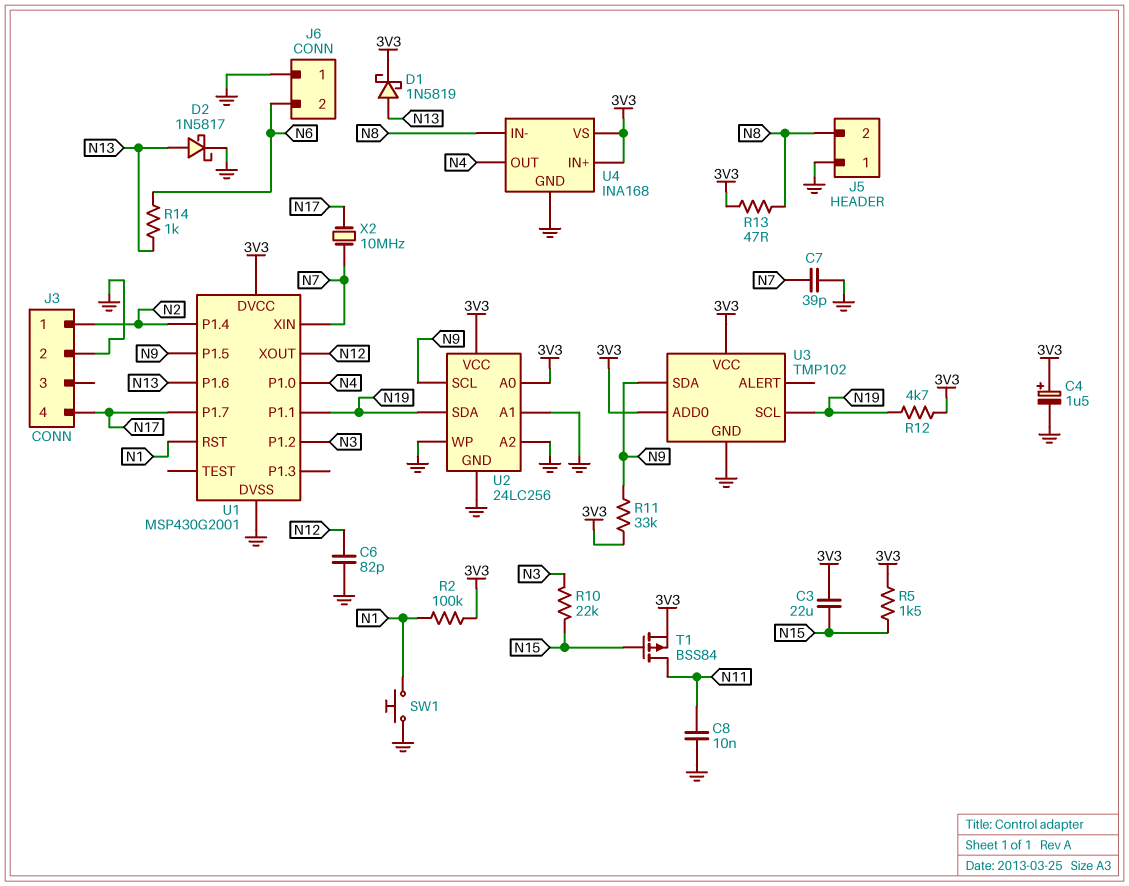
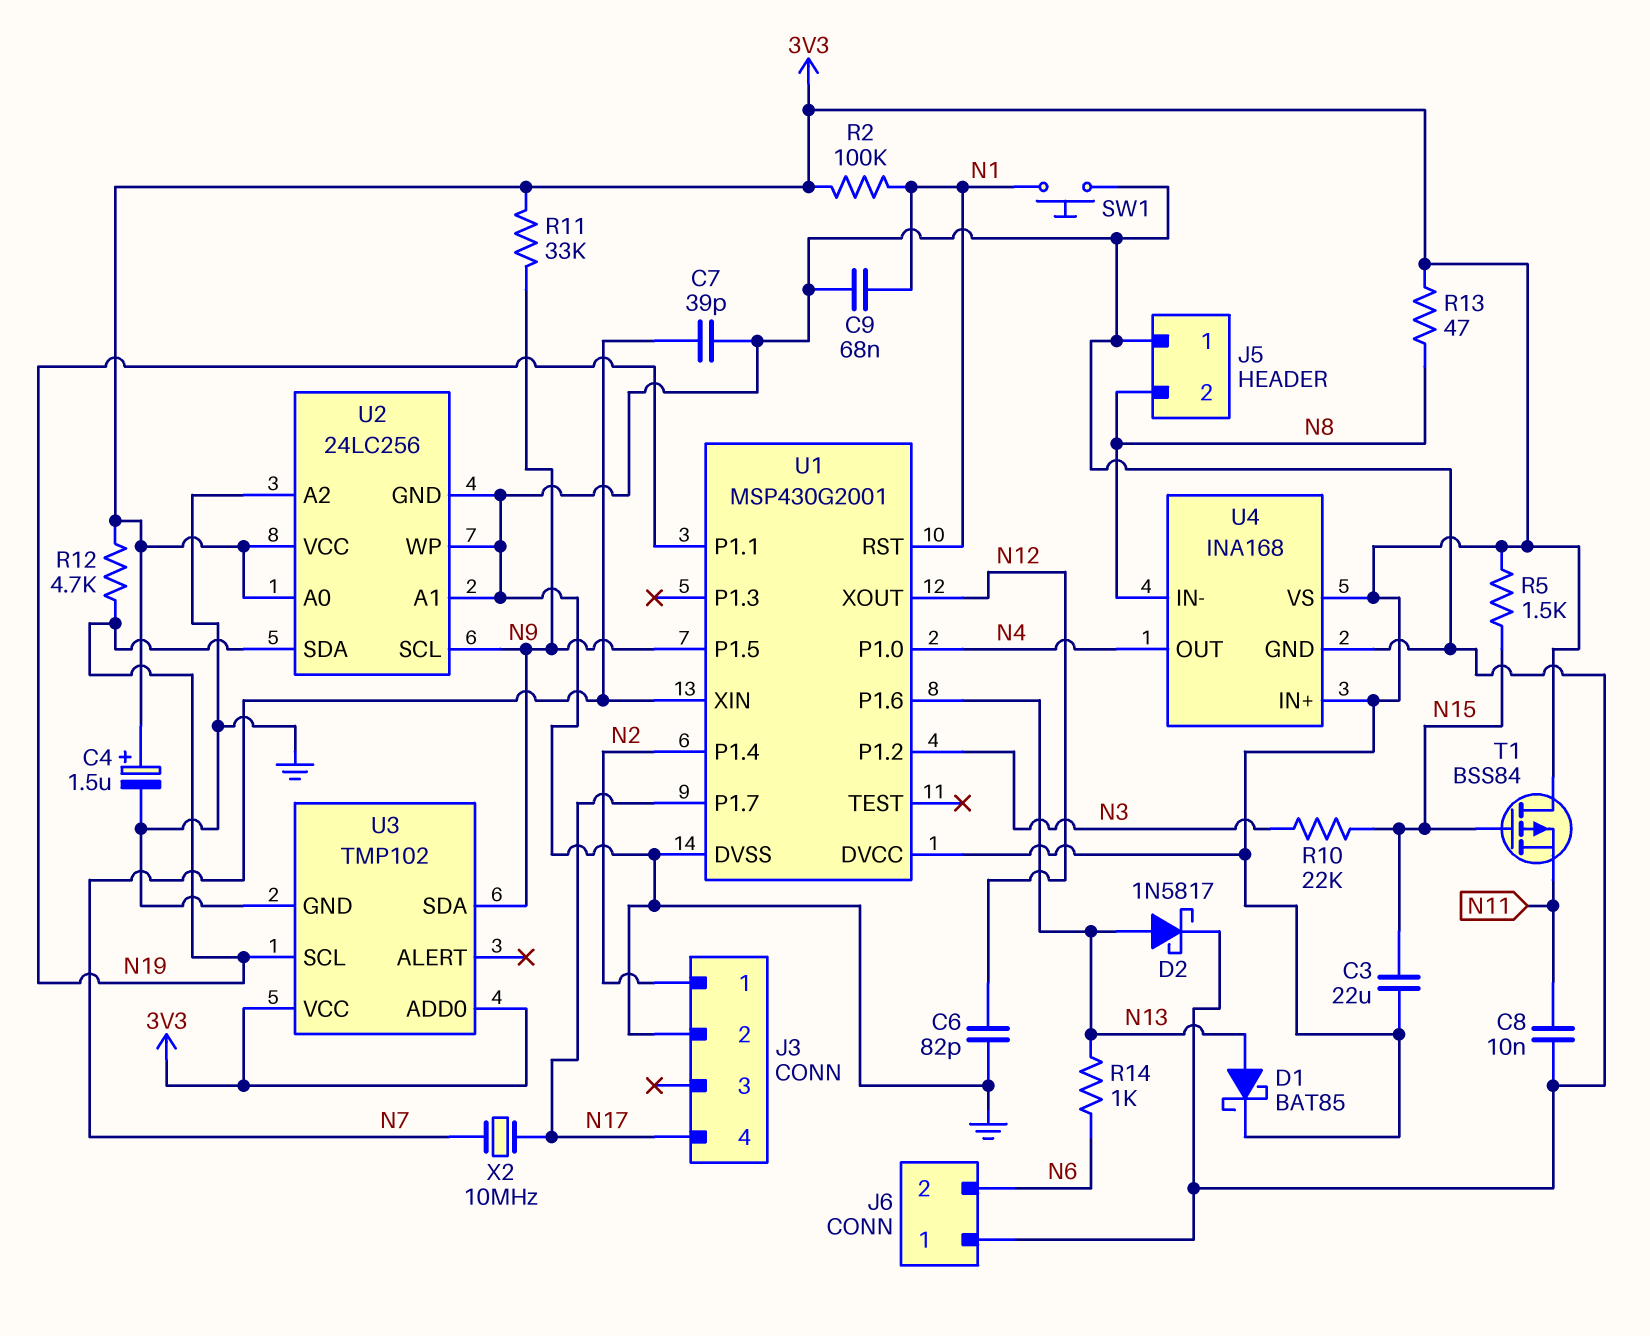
C9: none -> 68nF (GND, N1)
D1: schottky 1N5819 (A N13, K 3V3) -> schottky BAT85 (A N13, K 3V3)
T1: PMOS BSS84 (G N15, D N11, S 3V3) -> PMOS BSS84 (G N15, D 3V3, S N11)

